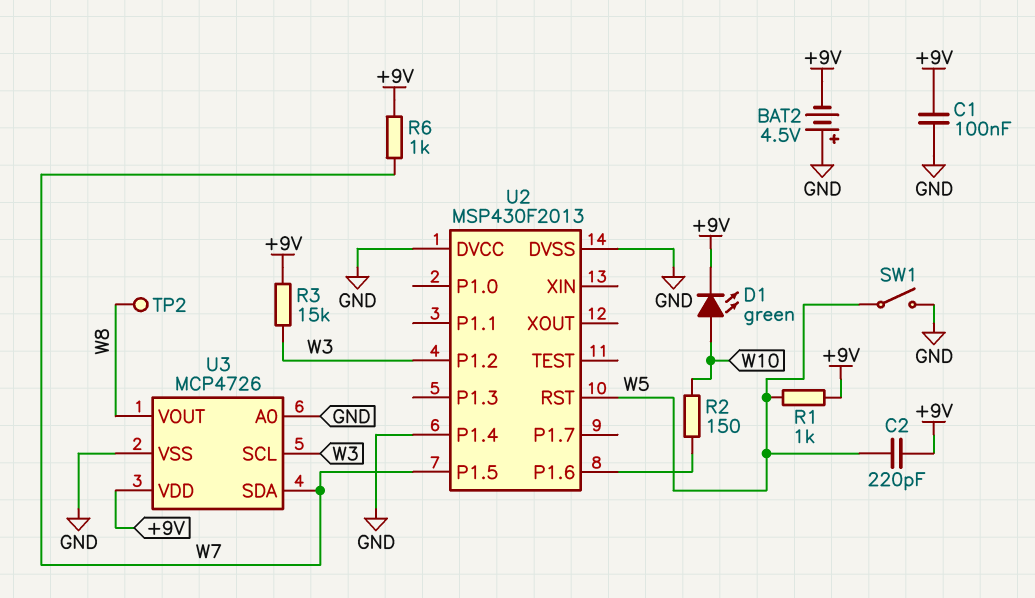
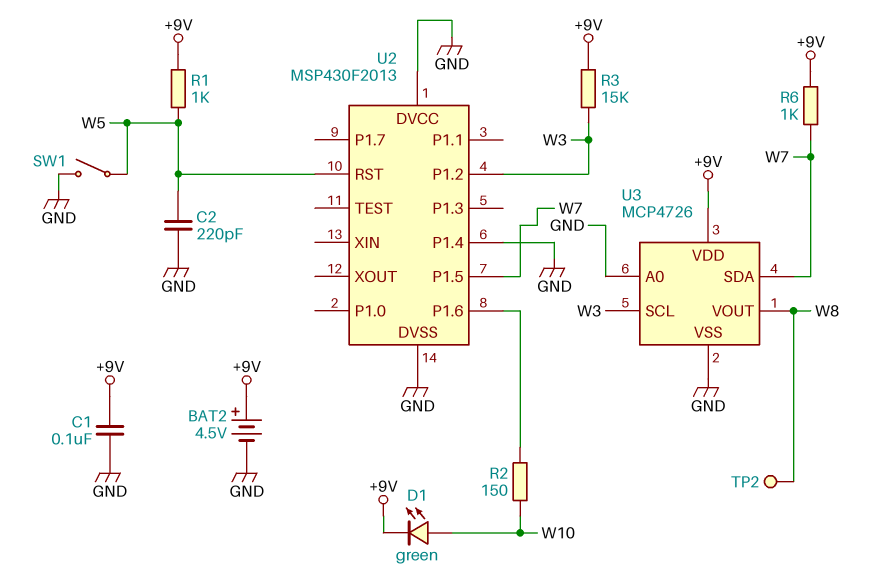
BAT2: 4.5V (plus GND, minus +9V) -> 4.5V (plus +9V, minus GND)
C2: 220pF (+9V, W5) -> 220pF (GND, W5)

